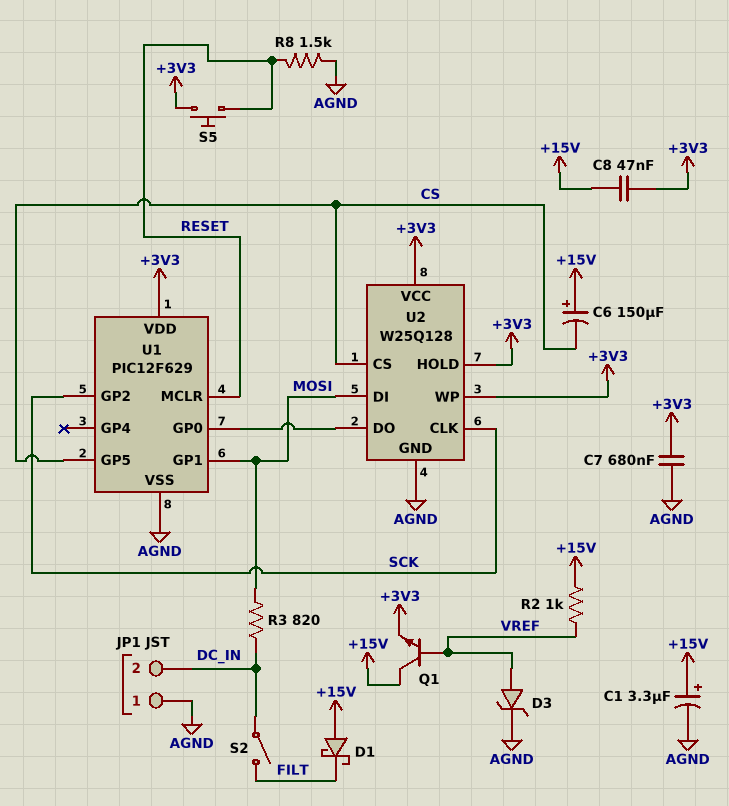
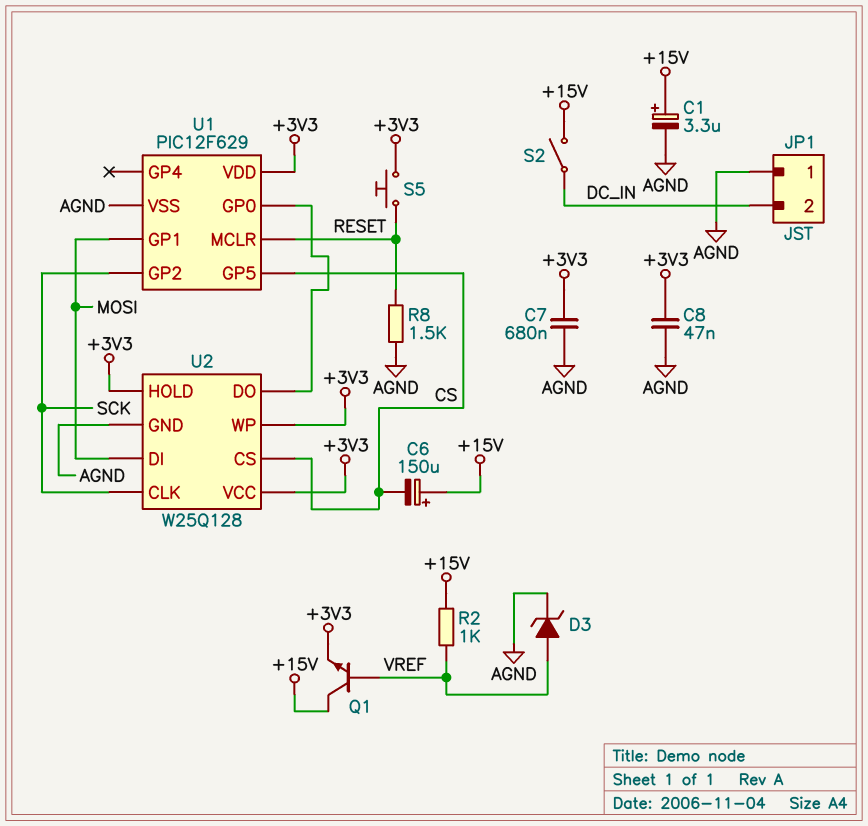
C8: 47nF (+3V3, +15V) -> 47nF (+3V3, AGND)
D1: schottky (A +15V, K FILT) -> none
R3: 820 (DC_IN, MOSI) -> none
S2: switch (DC_IN, FILT) -> switch (+15V, DC_IN)

